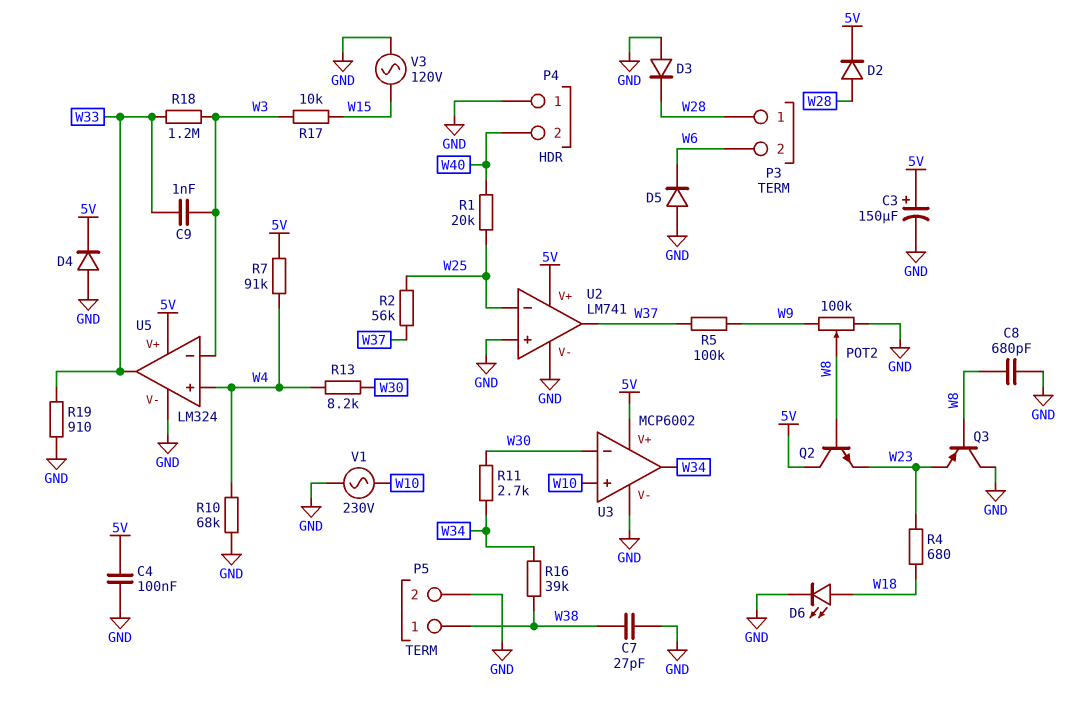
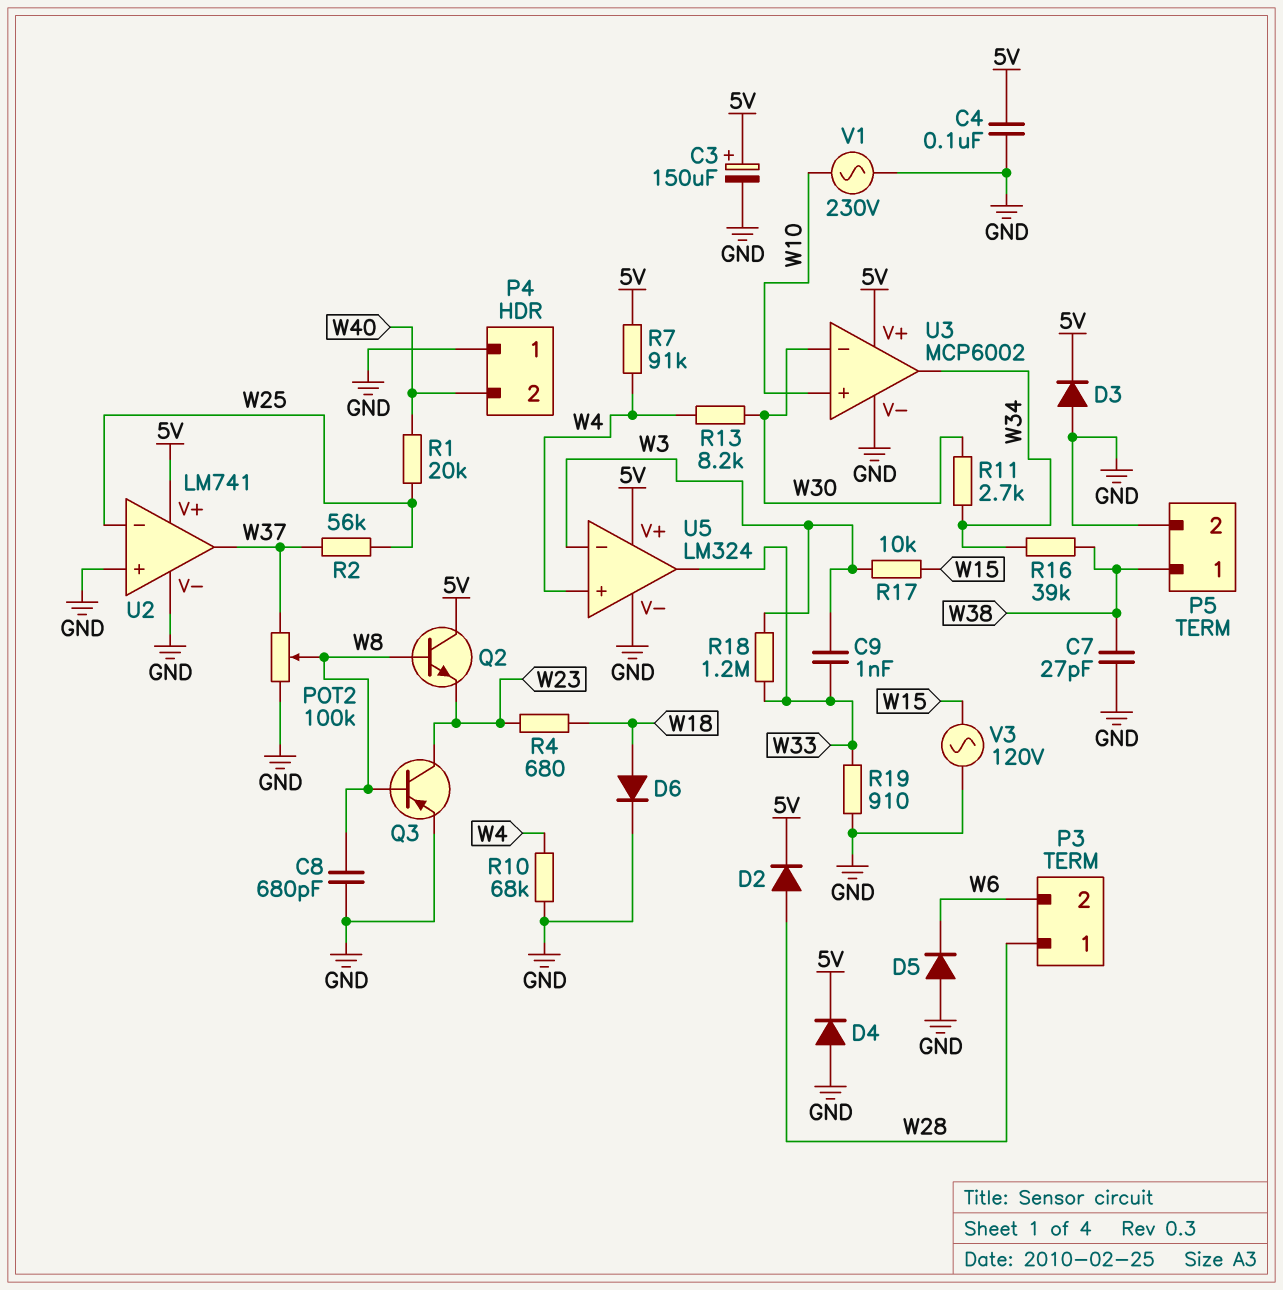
D3: diode (A GND, K W28) -> diode (A GND, K 5V)
D6: LED (A W18, K GND) -> diode (A W18, K GND)
POT2: 100k (GND, W9, wiper W8) -> 100k (GND, W37, wiper W8)
Q3: PNP (B W8, C GND, E W23) -> PNP (B W8, C W23, E GND)
R5: 100k (W9, W37) -> none

